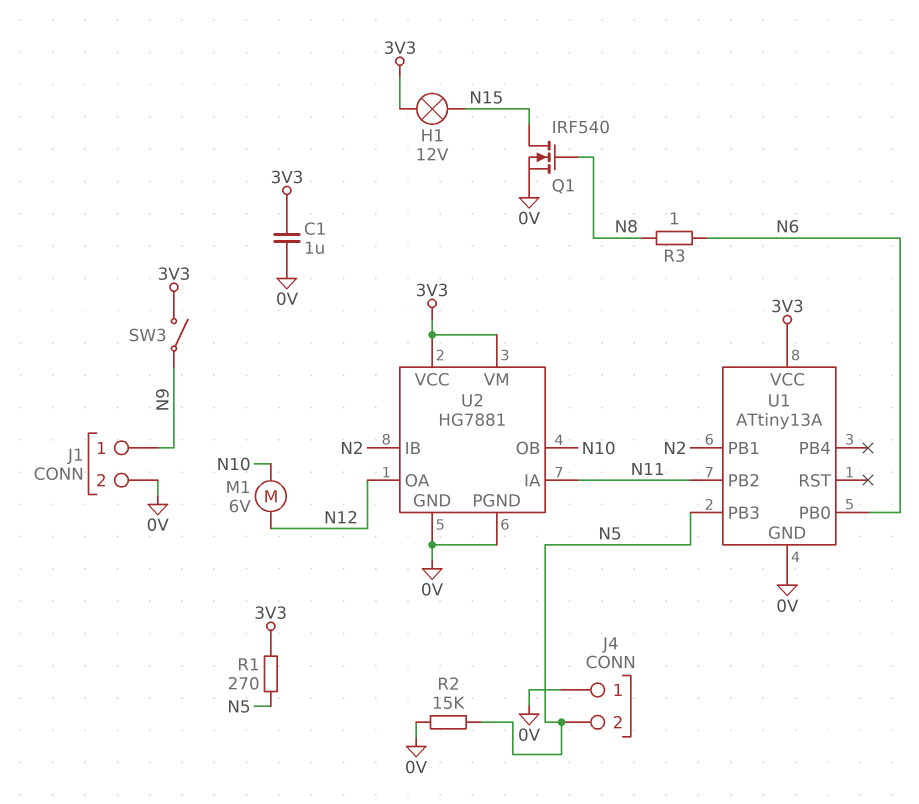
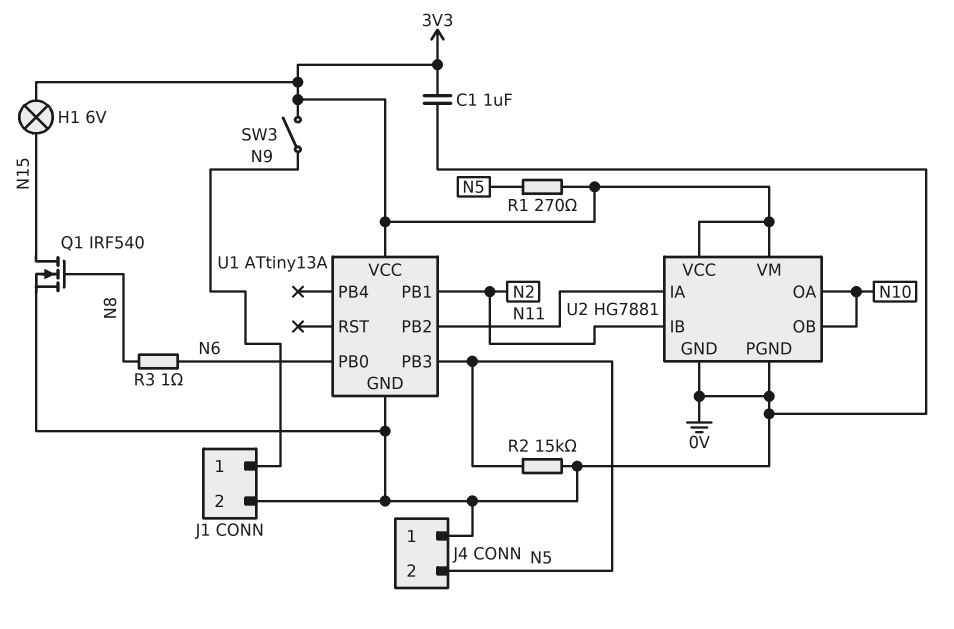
H1: lamp 12V (3V3, N15) -> lamp 6V (3V3, N15)
M1: motor 6V (N10, N12) -> none
U2 pin OA: N12 -> N10

